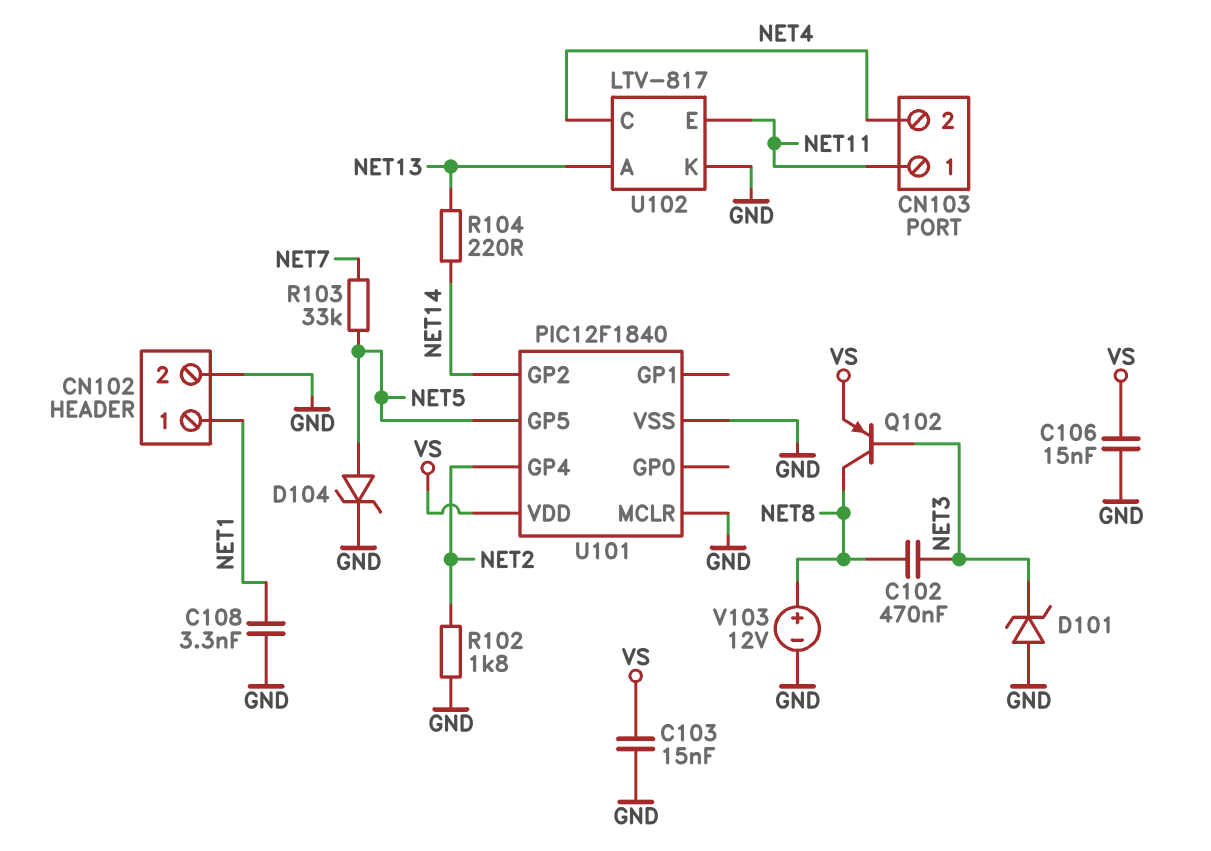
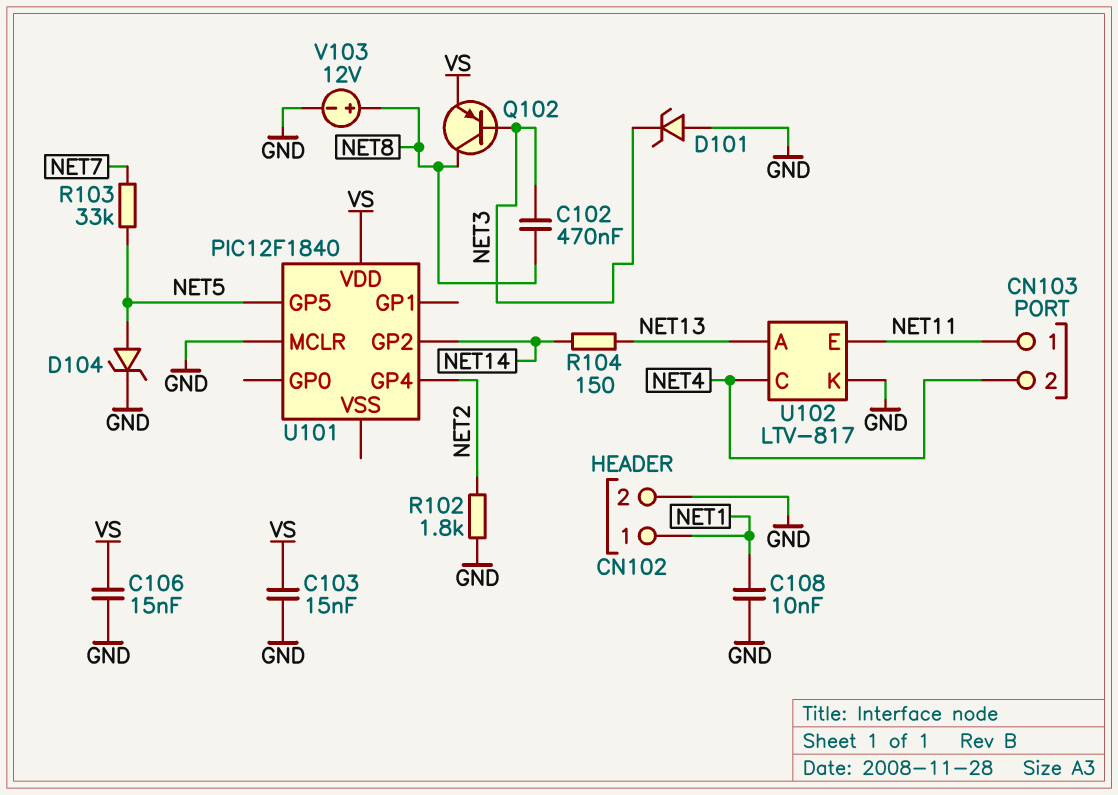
C108: 3.3nF (GND, NET1) -> 10nF (GND, NET1)
R104: 220 (NET13, NET14) -> 150 (NET13, NET14)
U101 pin VSS: GND -> none

